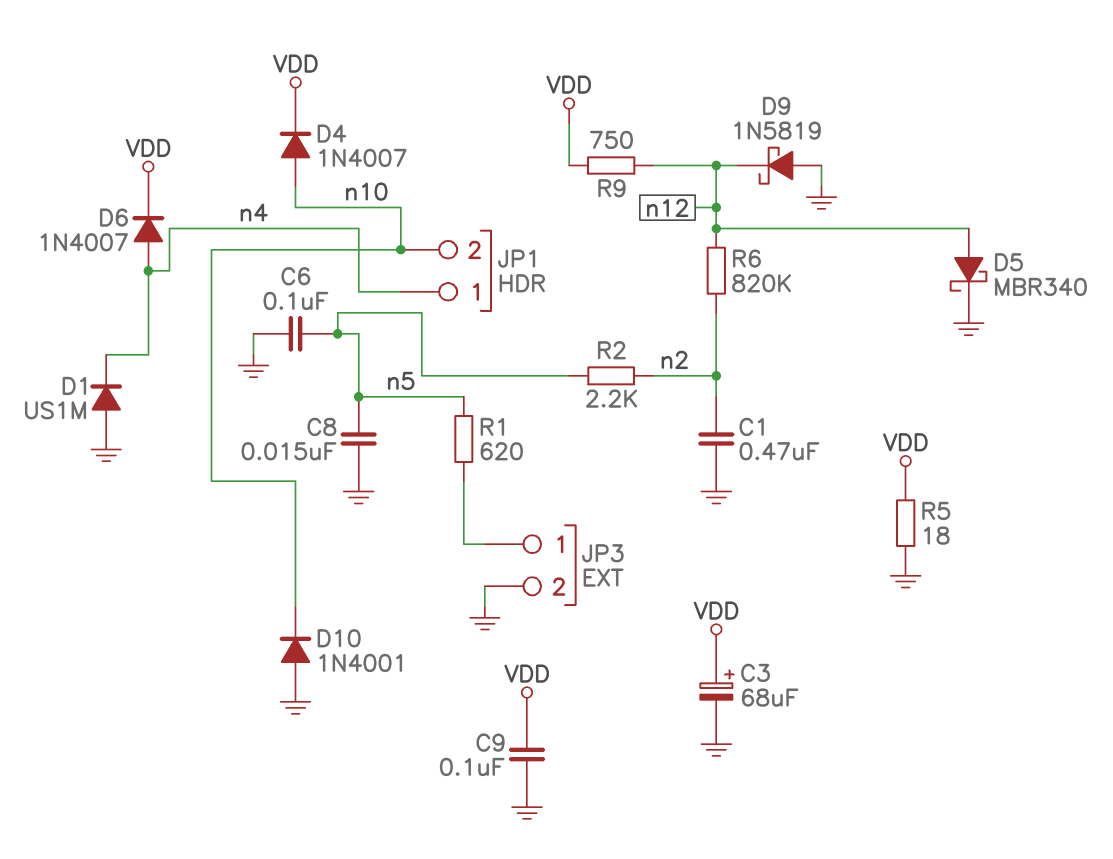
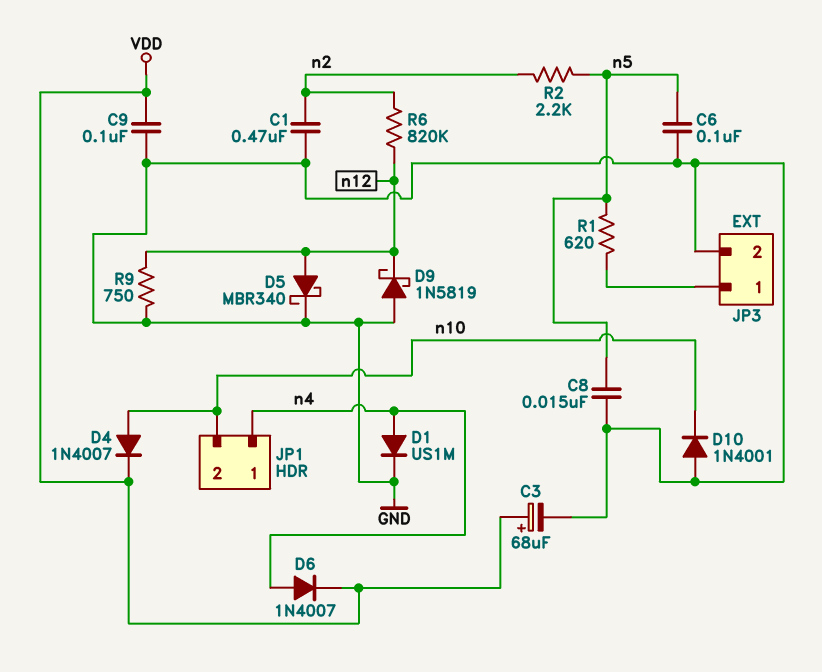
D1: diode US1M (A GND, K n4) -> diode US1M (A n4, K GND)
R5: 18 (GND, VDD) -> none
R9: 750 (VDD, n12) -> 750 (GND, n12)

